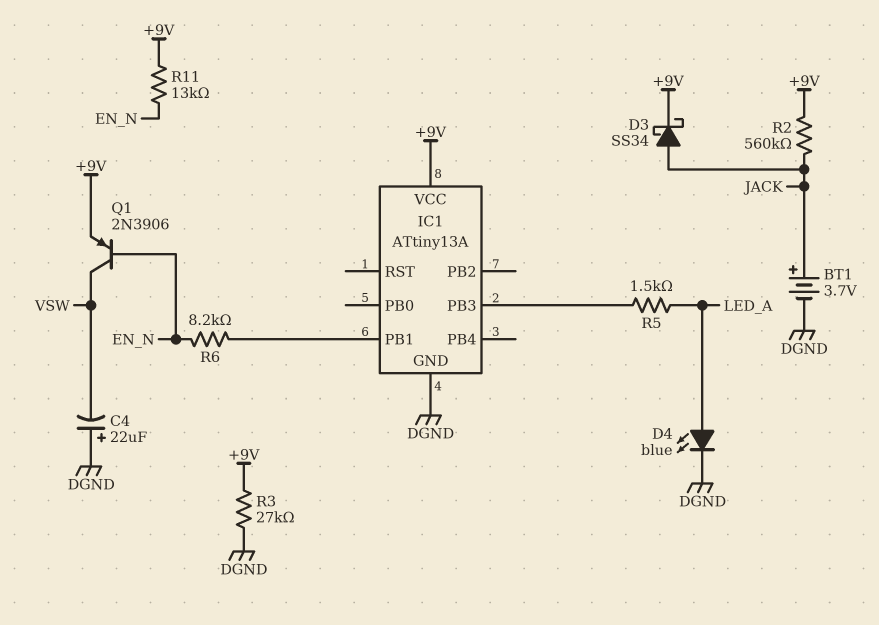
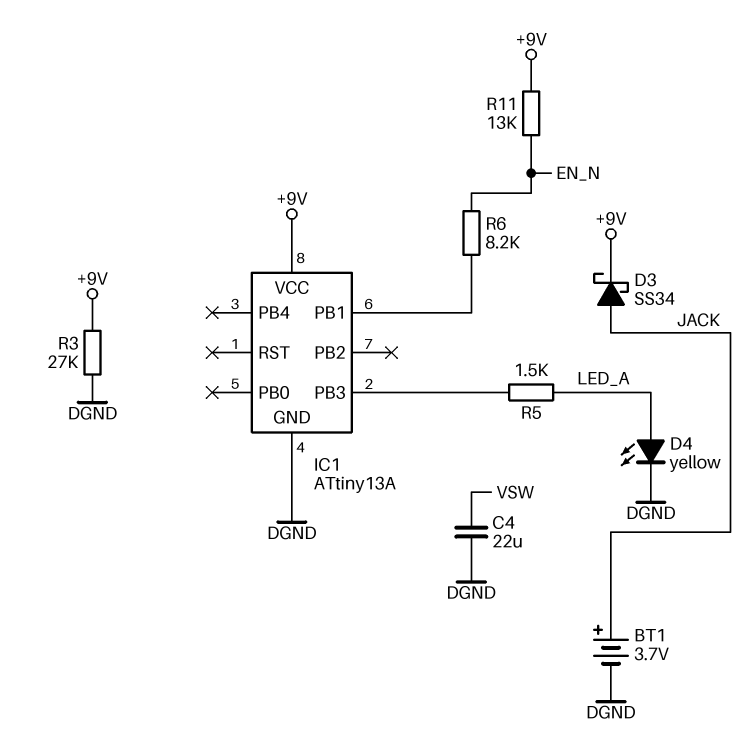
C4: 22uF (plus DGND, minus VSW) -> 22uF (DGND, VSW)
D4: LED blue (A LED_A, K DGND) -> LED yellow (A LED_A, K DGND)
Q1: PNP 2N3906 (B EN_N, C VSW, E +9V) -> none
R2: 560k (+9V, JACK) -> none

